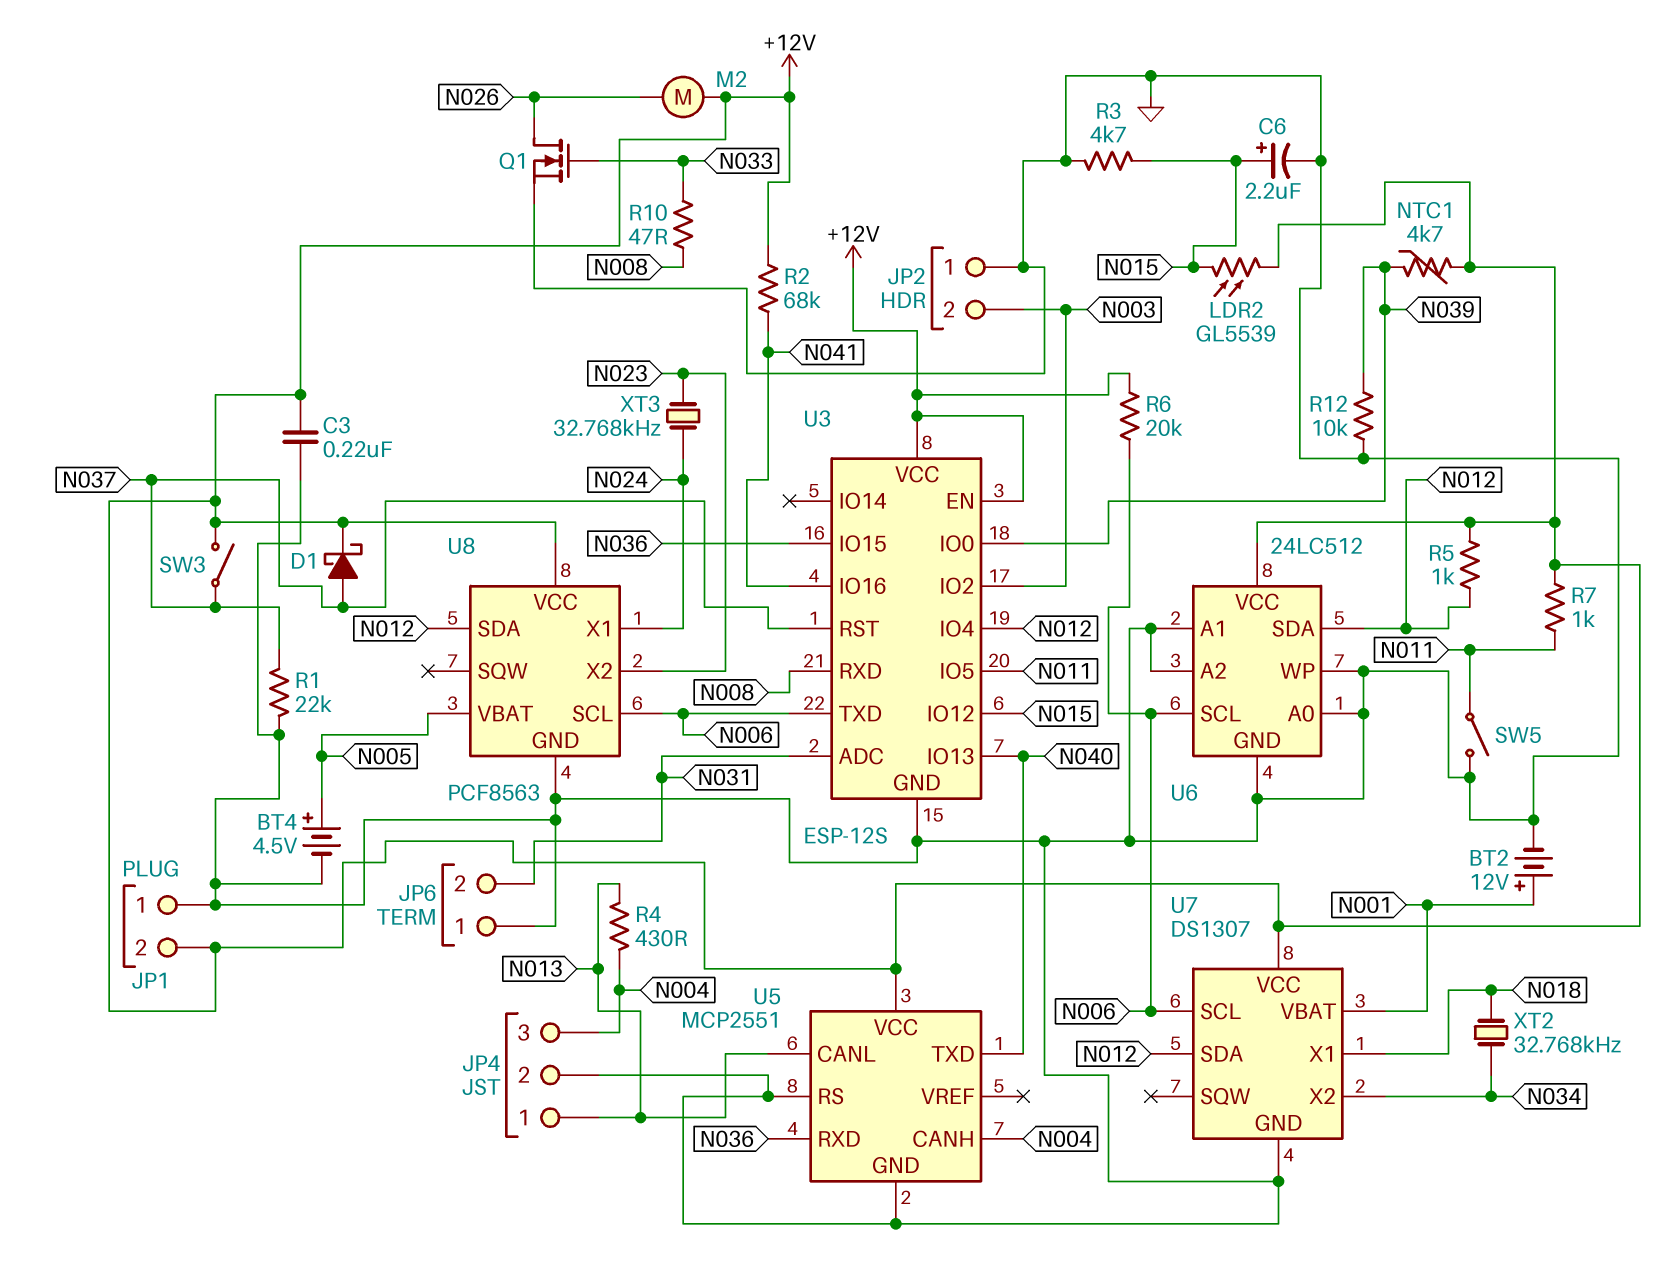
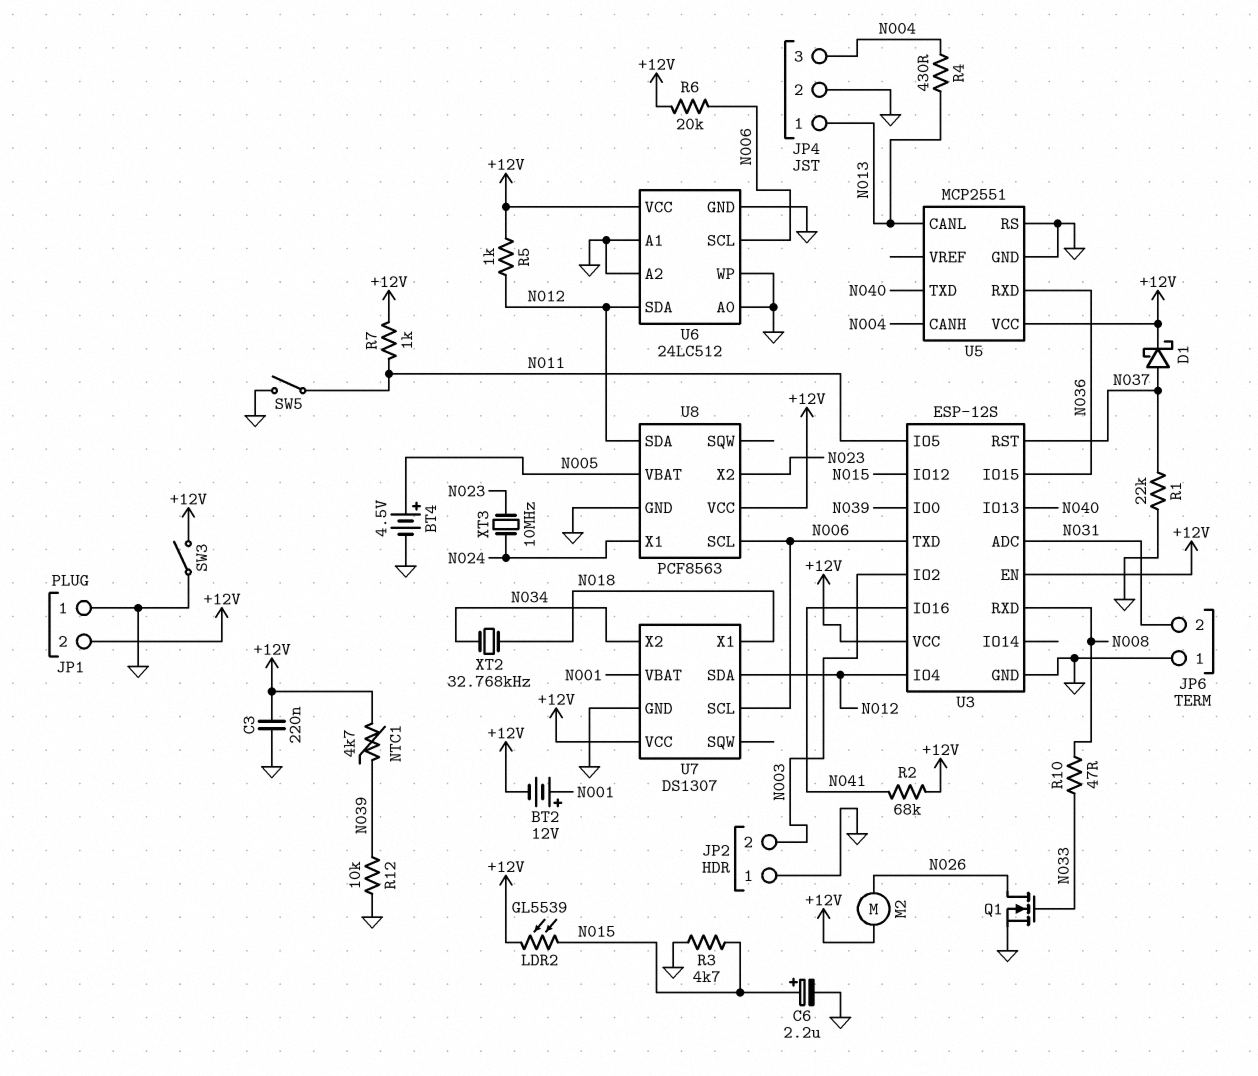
BT2: 12V (plus N001, minus GND) -> 12V (plus N001, minus +12V)
SW3: switch (+12V, N037) -> switch (+12V, GND)
XT3: 32.768kHz (N023, N024) -> 10MHz (N023, N024)

